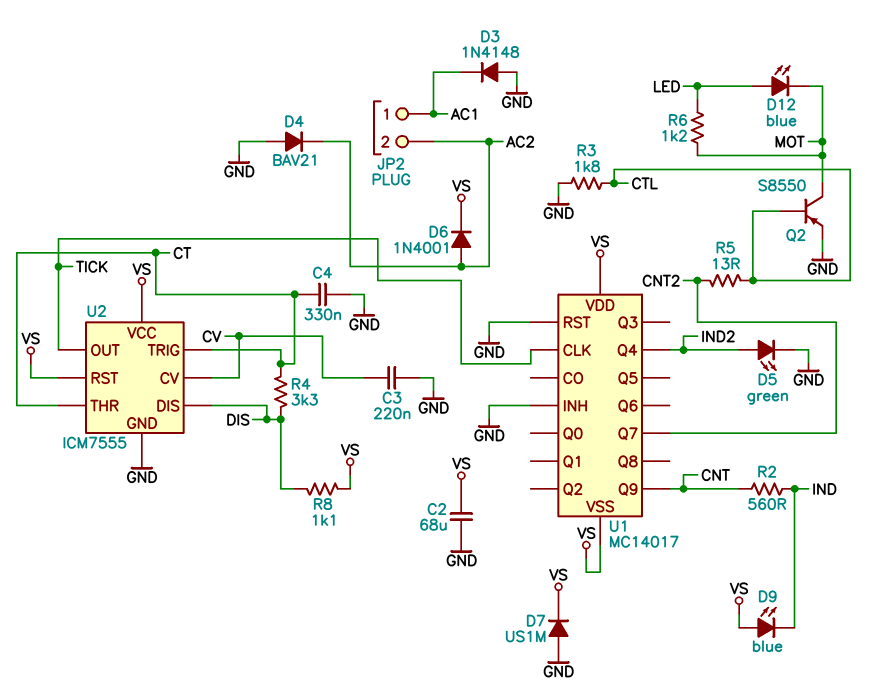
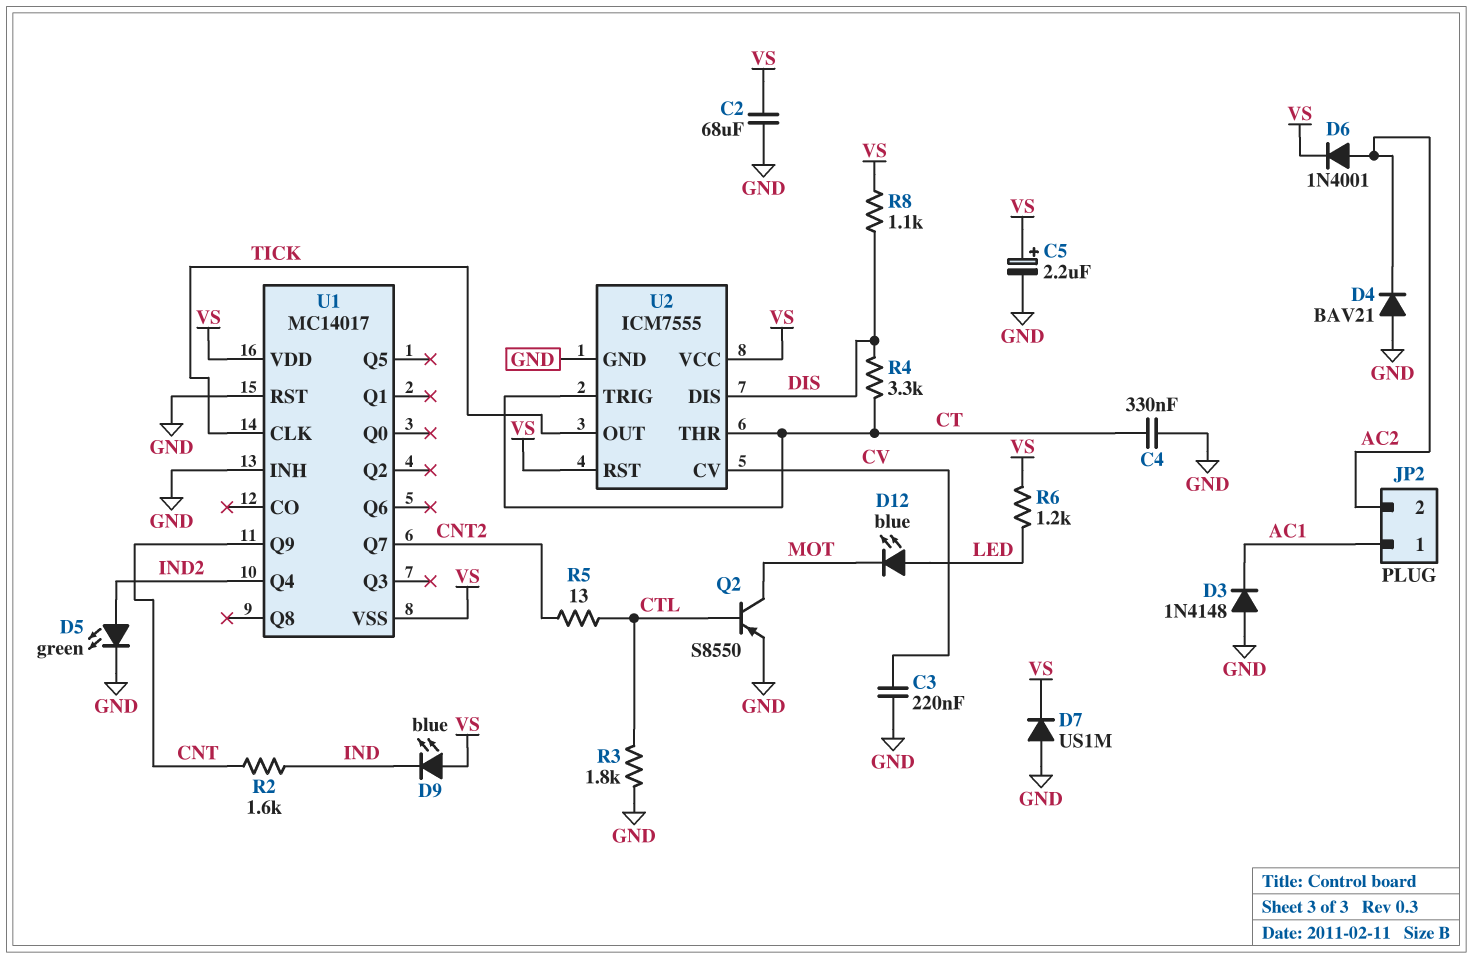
C5: none -> 2.2uF (plus VS, minus GND)
R2: 560 (CNT, IND) -> 1.6k (CNT, IND)
R6: 1.2k (LED, MOT) -> 1.2k (LED, VS)

